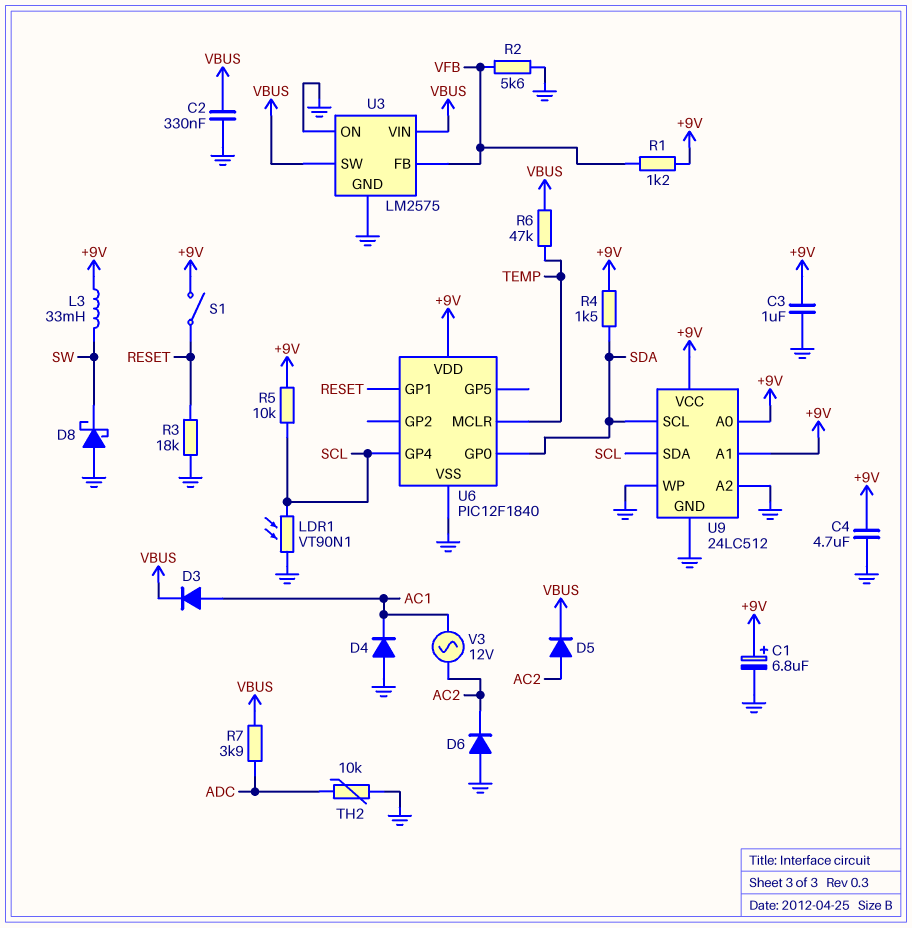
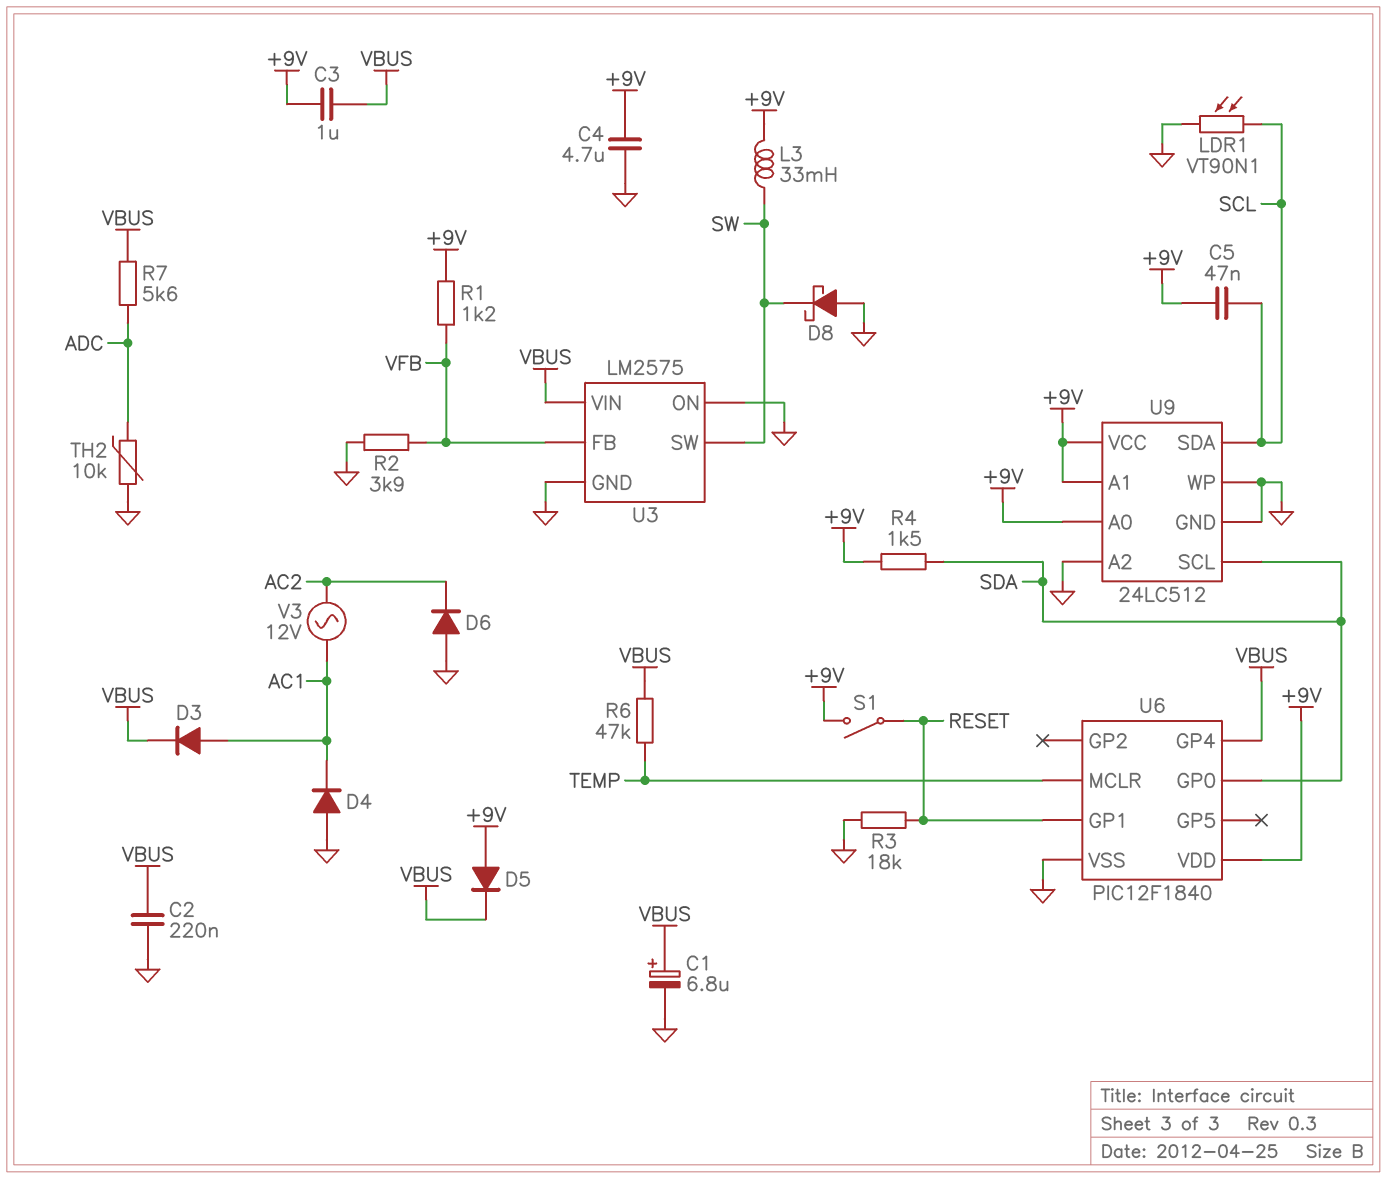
C1: 6.8uF (plus +9V, minus GND) -> 6.8uF (plus VBUS, minus GND)
C2: 330nF (GND, VBUS) -> 220nF (GND, VBUS)
C3: 1uF (+9V, GND) -> 1uF (+9V, VBUS)
C5: none -> 47nF (+9V, SCL)
D5: diode (A AC2, K VBUS) -> diode (A +9V, K VBUS)
R2: 5.6k (GND, VFB) -> 3.9k (GND, VFB)
R5: 10k (+9V, SCL) -> none
R7: 3.9k (ADC, VBUS) -> 5.6k (ADC, VBUS)
U3 pin SW: VBUS -> SW
U6 pin GP4: SCL -> VBUS

